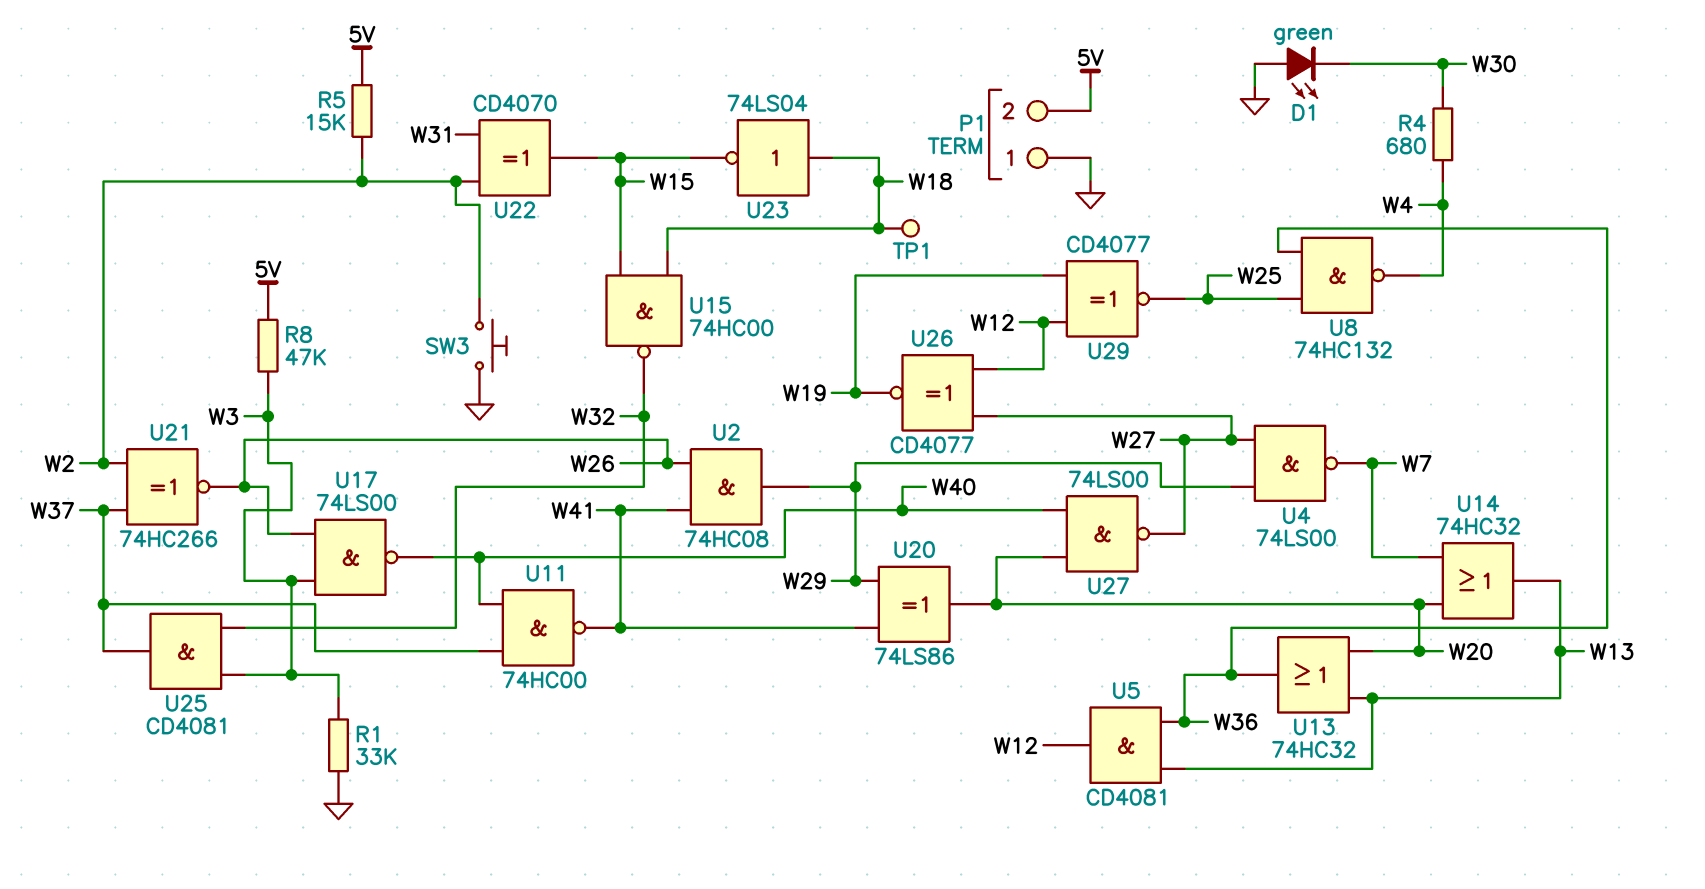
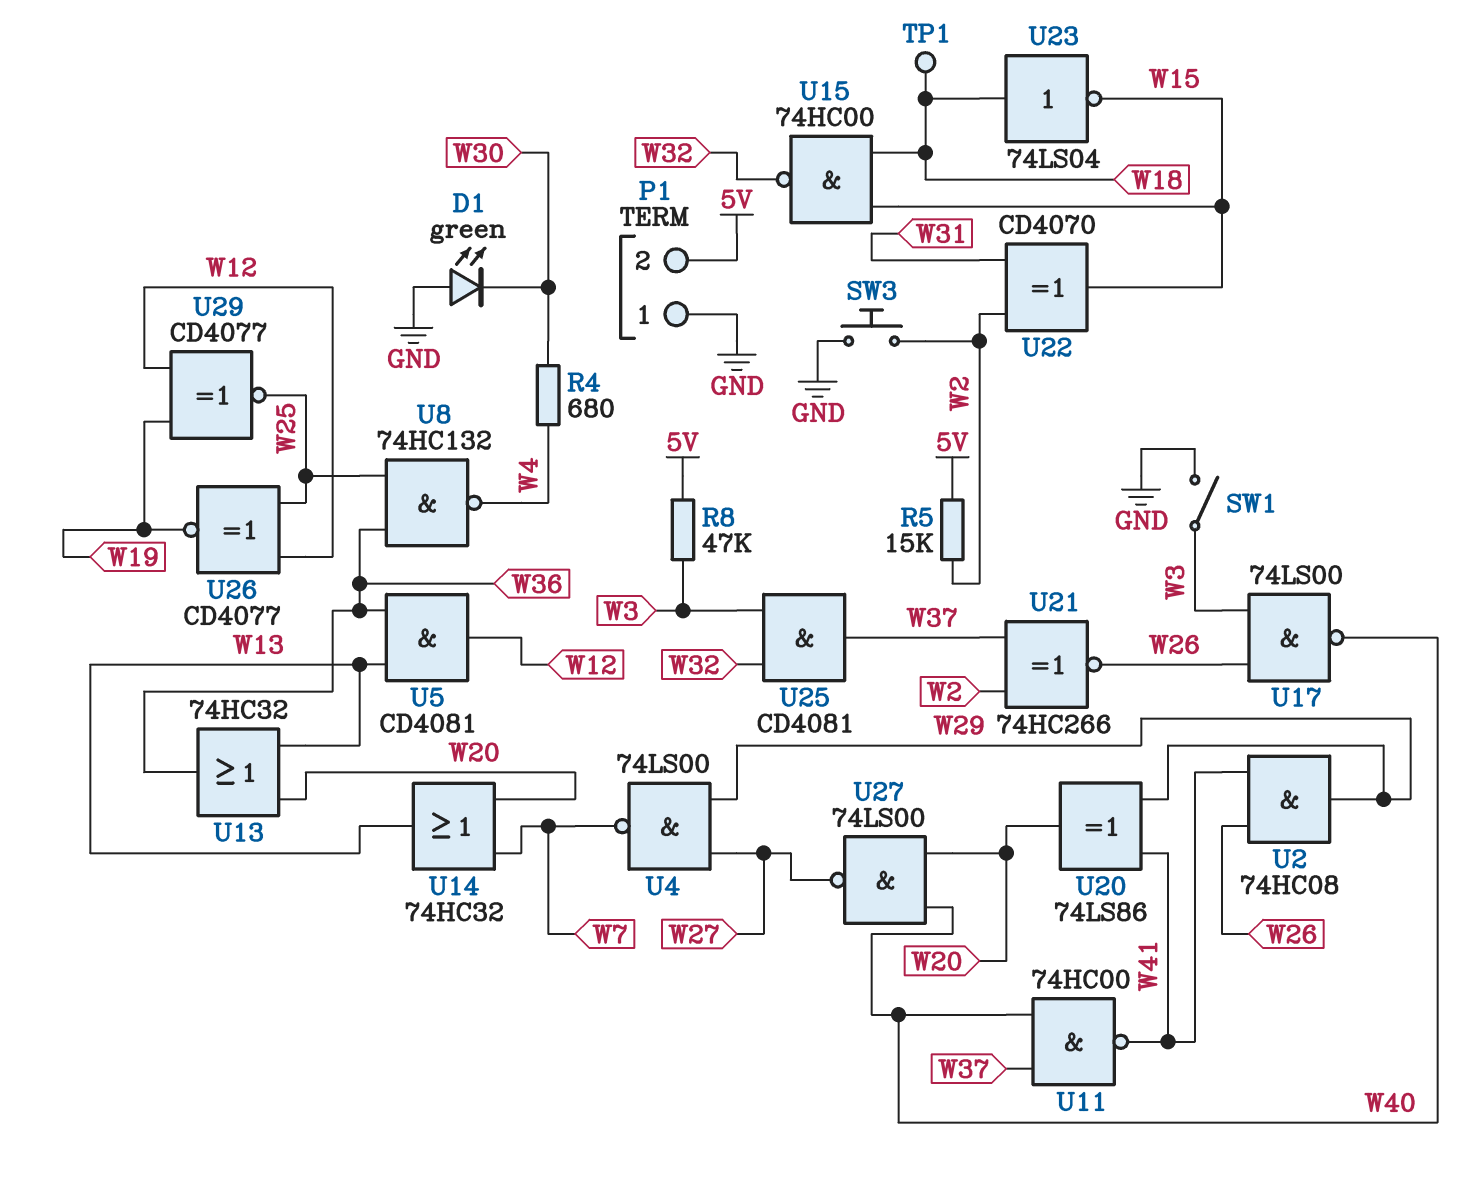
R1: 33k (GND, W3) -> none
SW1: none -> switch (GND, W3)
U26: XNOR CD4077 (in W12, in W27, out W19) -> XNOR CD4077 (in W12, in W25, out W19)

